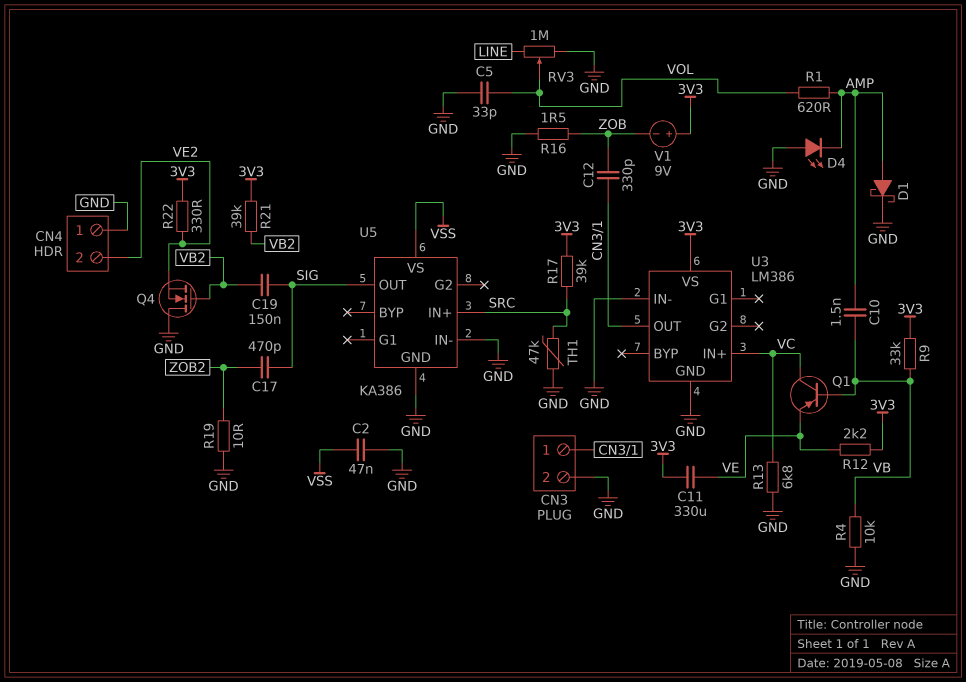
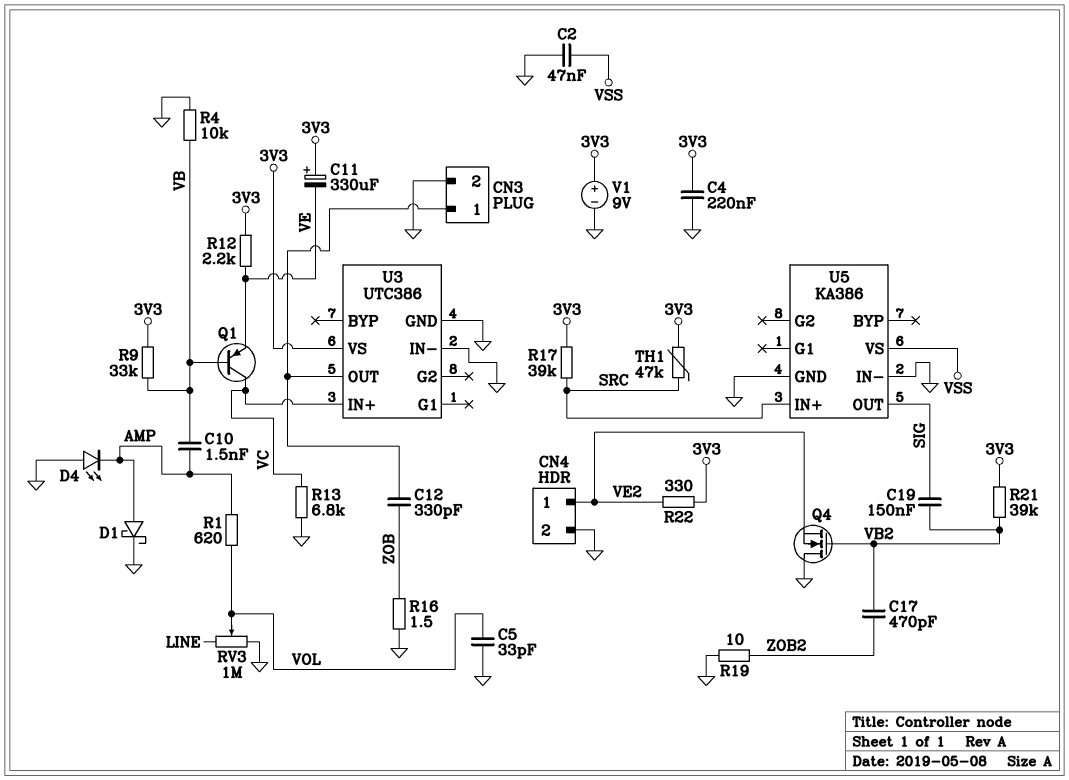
C4: none -> 220nF (3V3, GND)
C11: 330uF (3V3, VE) -> 330uF (plus 3V3, minus VE)
C17: 470pF (SIG, ZOB2) -> 470pF (VB2, ZOB2)
CN4 pin 1: GND -> VE2
CN4 pin 2: VE2 -> GND
TH1: 47k (GND, SRC) -> 47k (3V3, SRC)
U3: LM386 -> UTC386
V1: 9V (plus 3V3, minus ZOB) -> 9V (plus 3V3, minus GND)

